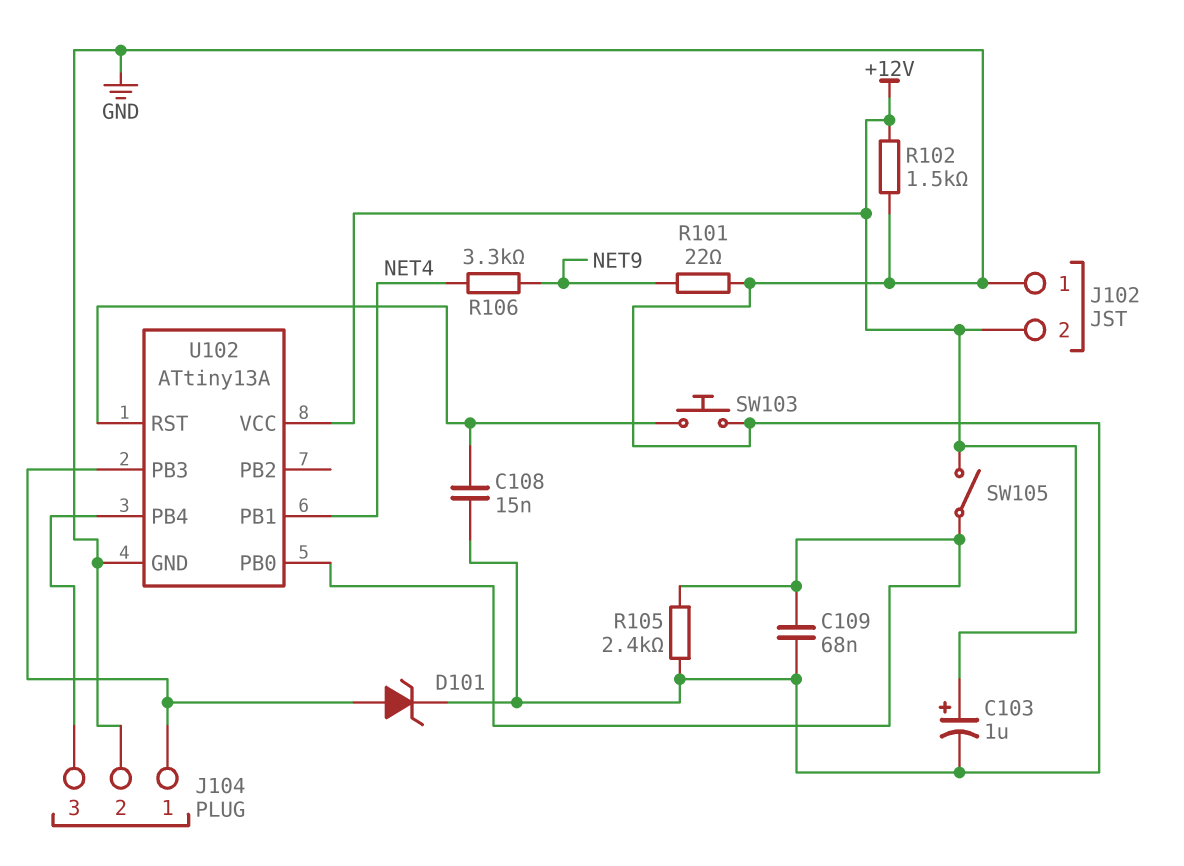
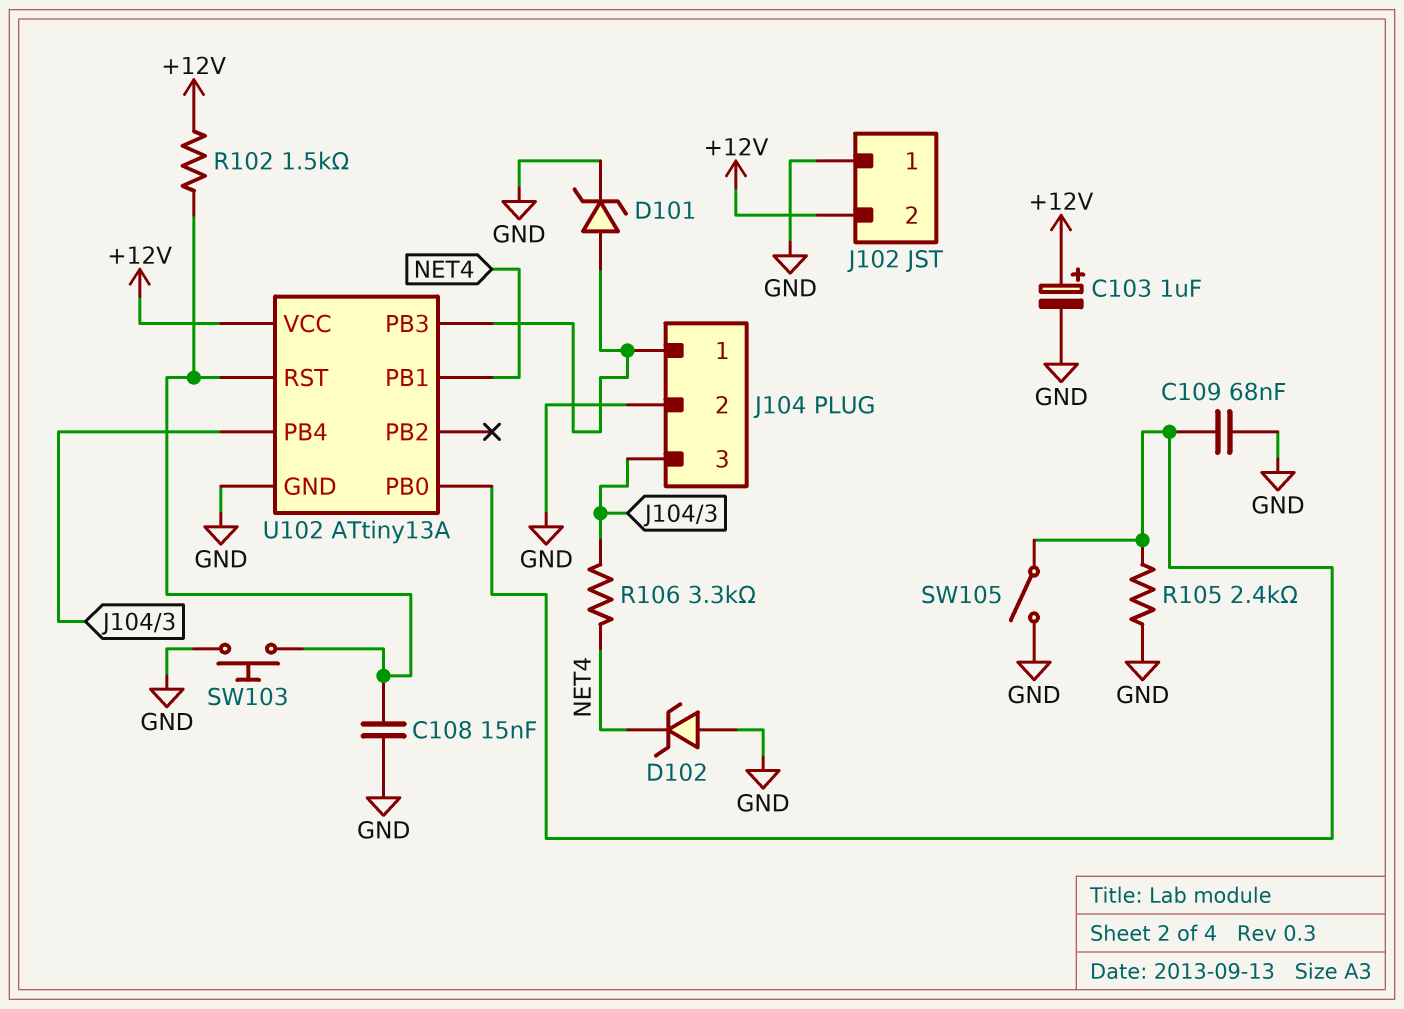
D102: none -> zener (A GND, K NET4)
R101: 22 (GND, NET9) -> none
R102: 1.5k (+12V, GND) -> 1.5k (+12V, U102/RST)
R106: 3.3k (NET4, NET9) -> 3.3k (J104/3, NET4)
SW105: switch (+12V, U102/PB0) -> switch (GND, U102/PB0)

